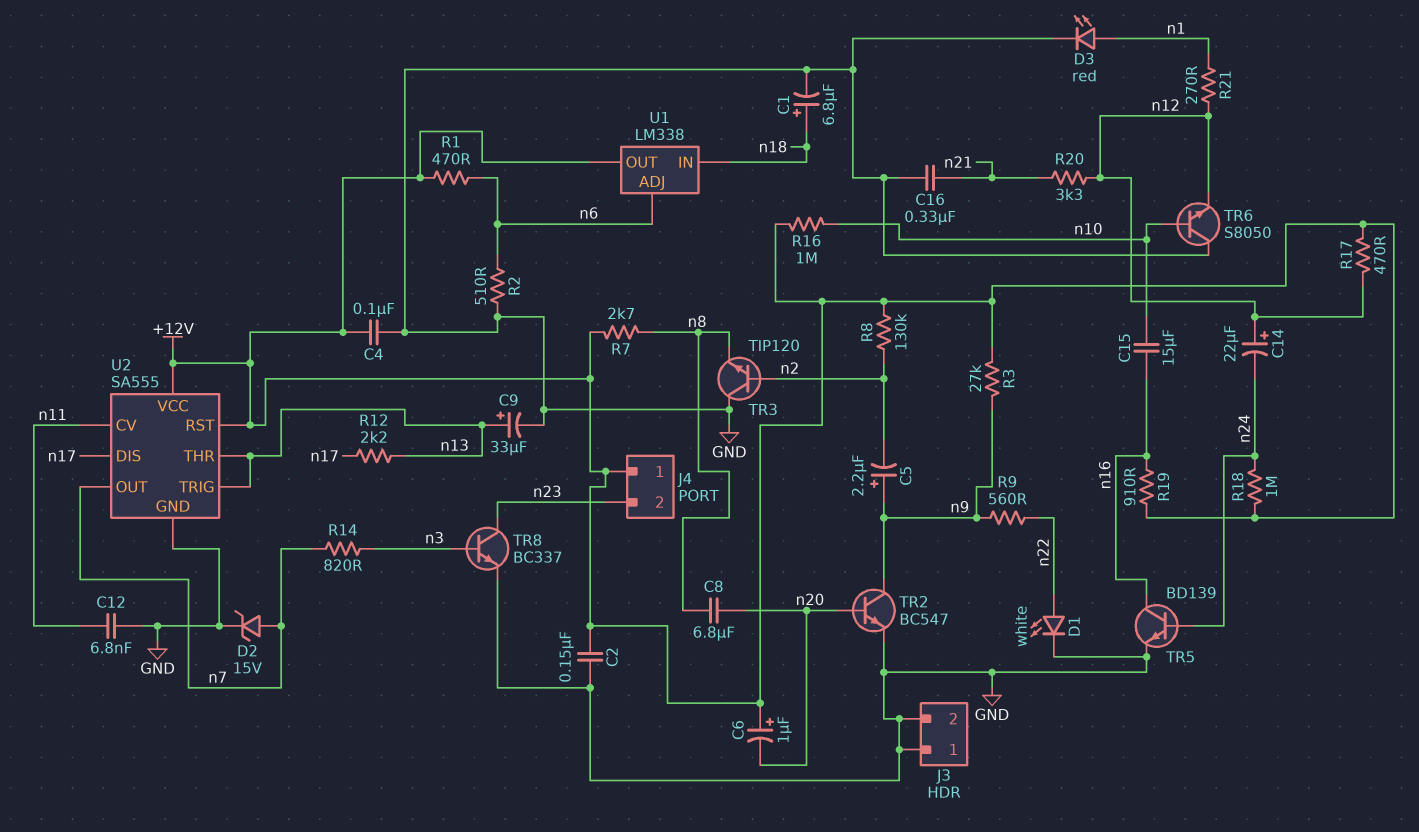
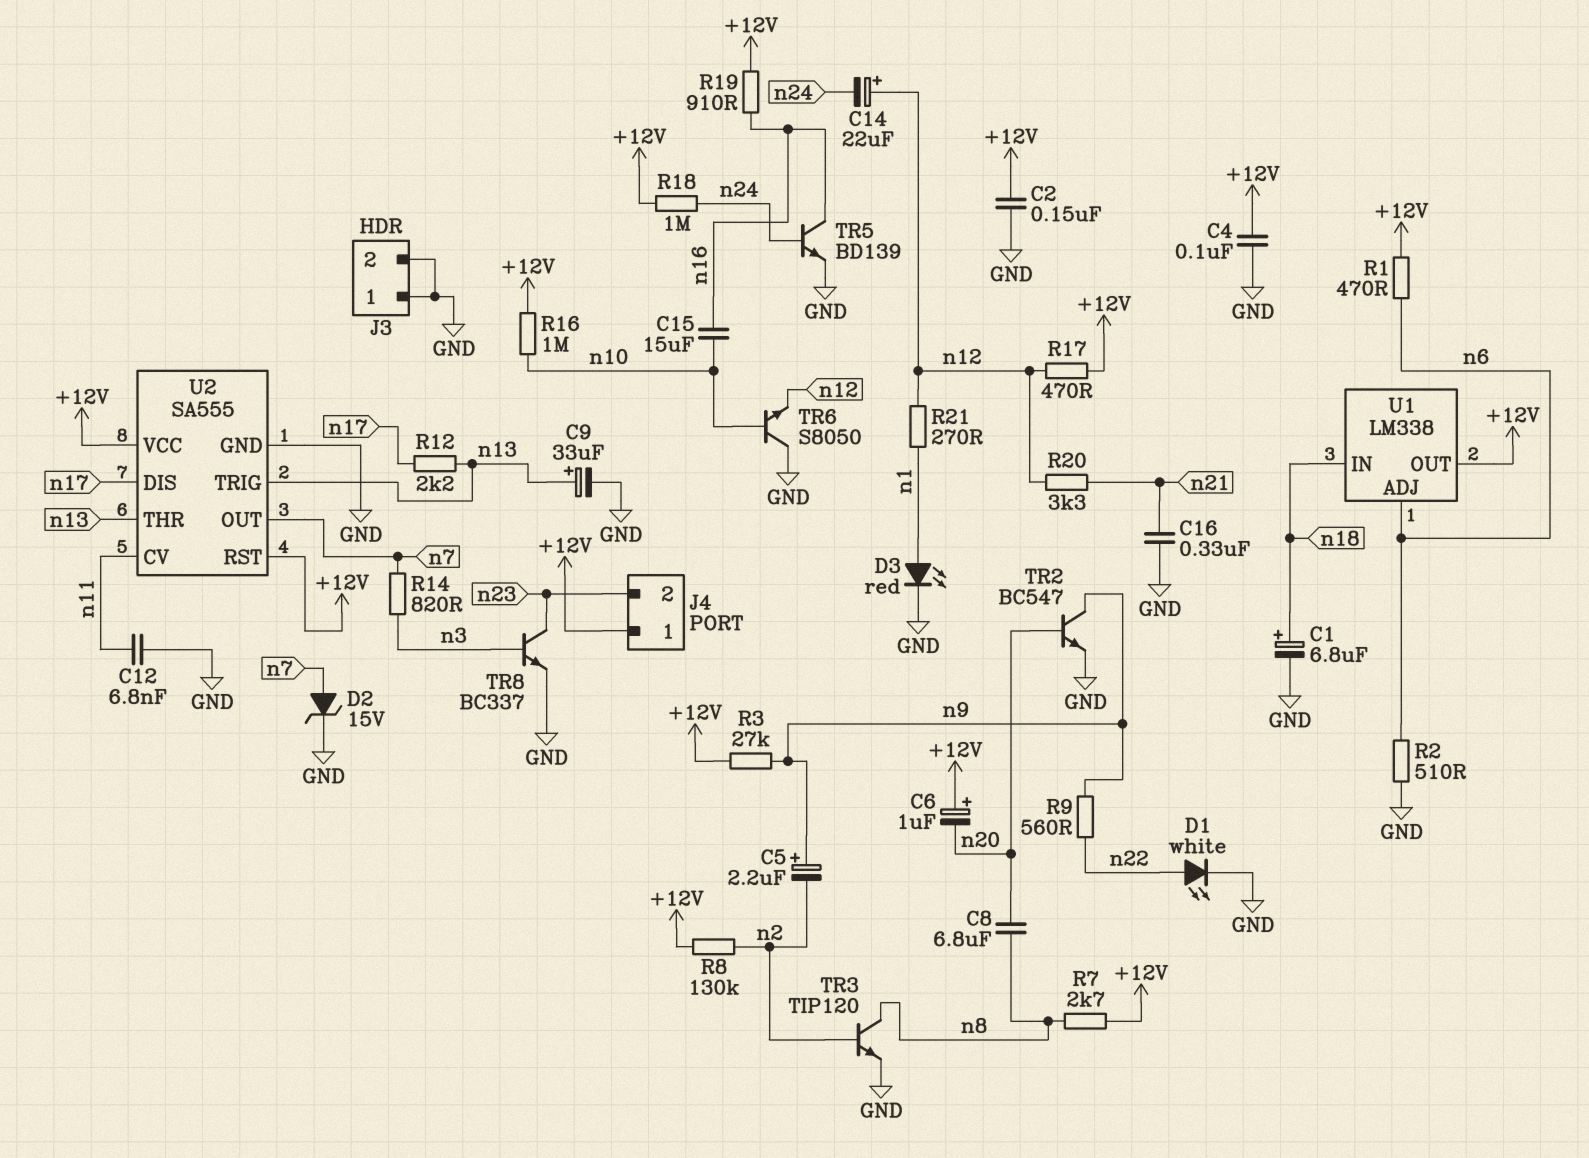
TR3: NPN TIP120 (B n2, C GND, E n8) -> NPN TIP120 (B n2, C n8, E GND)

